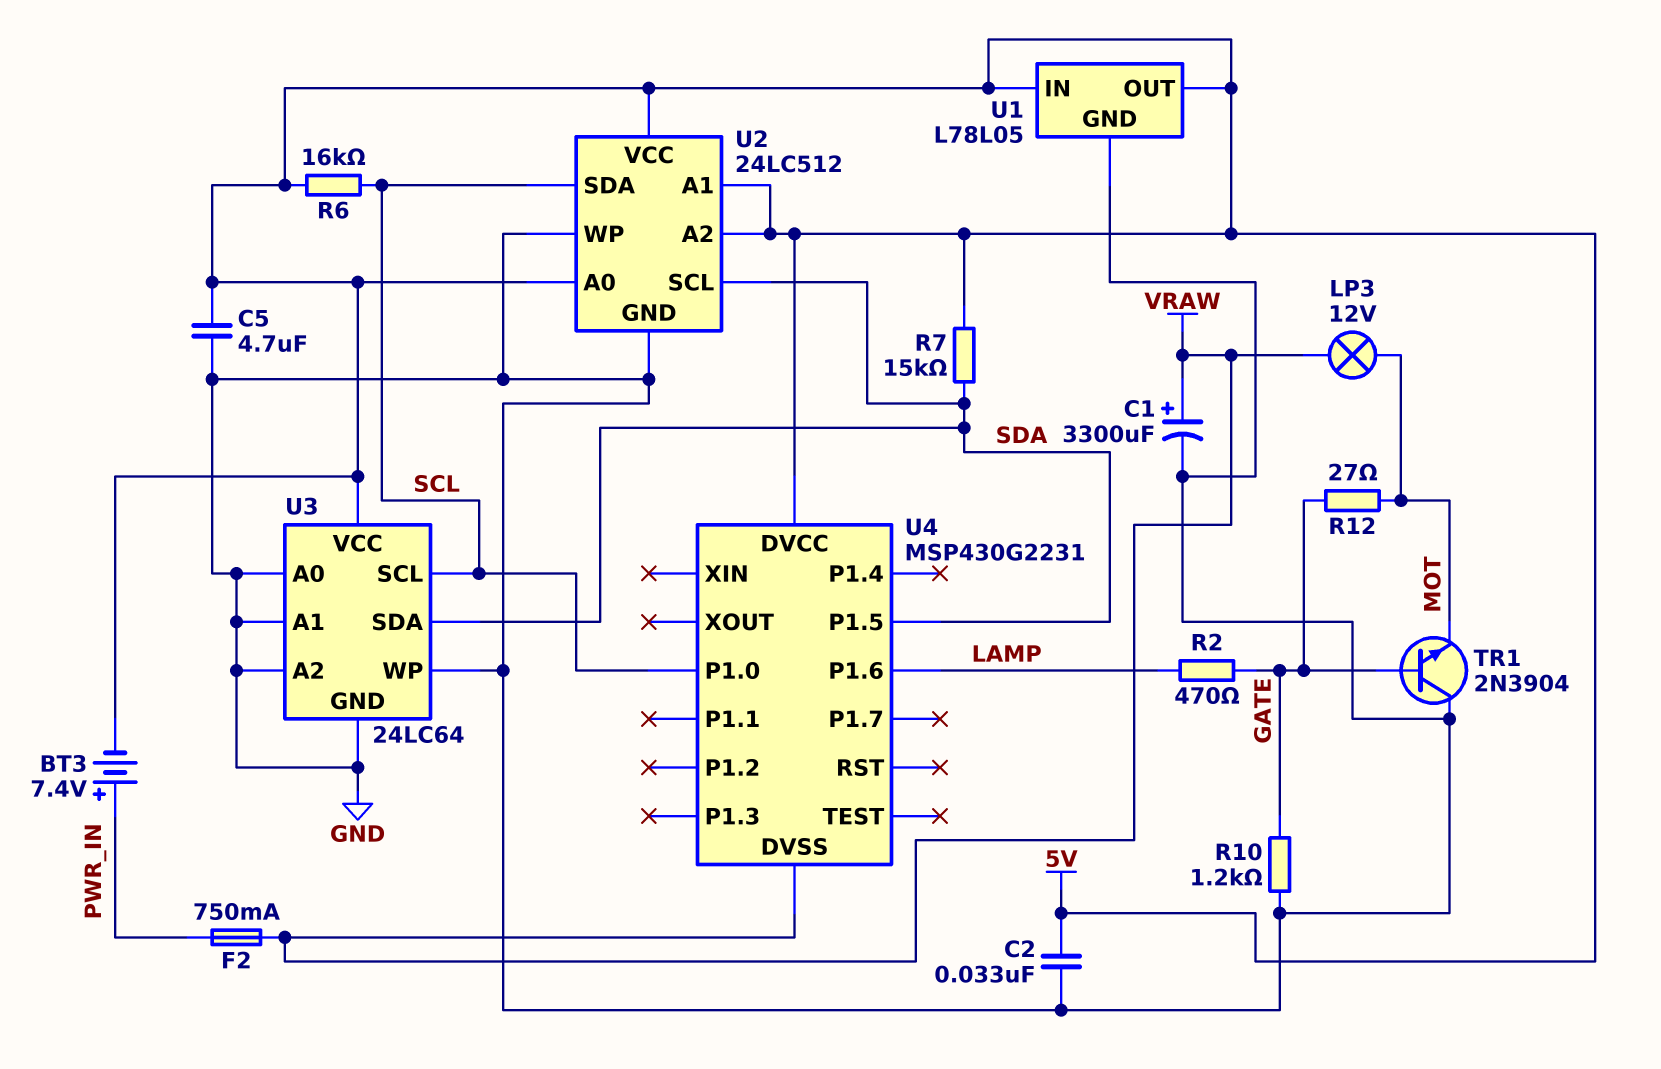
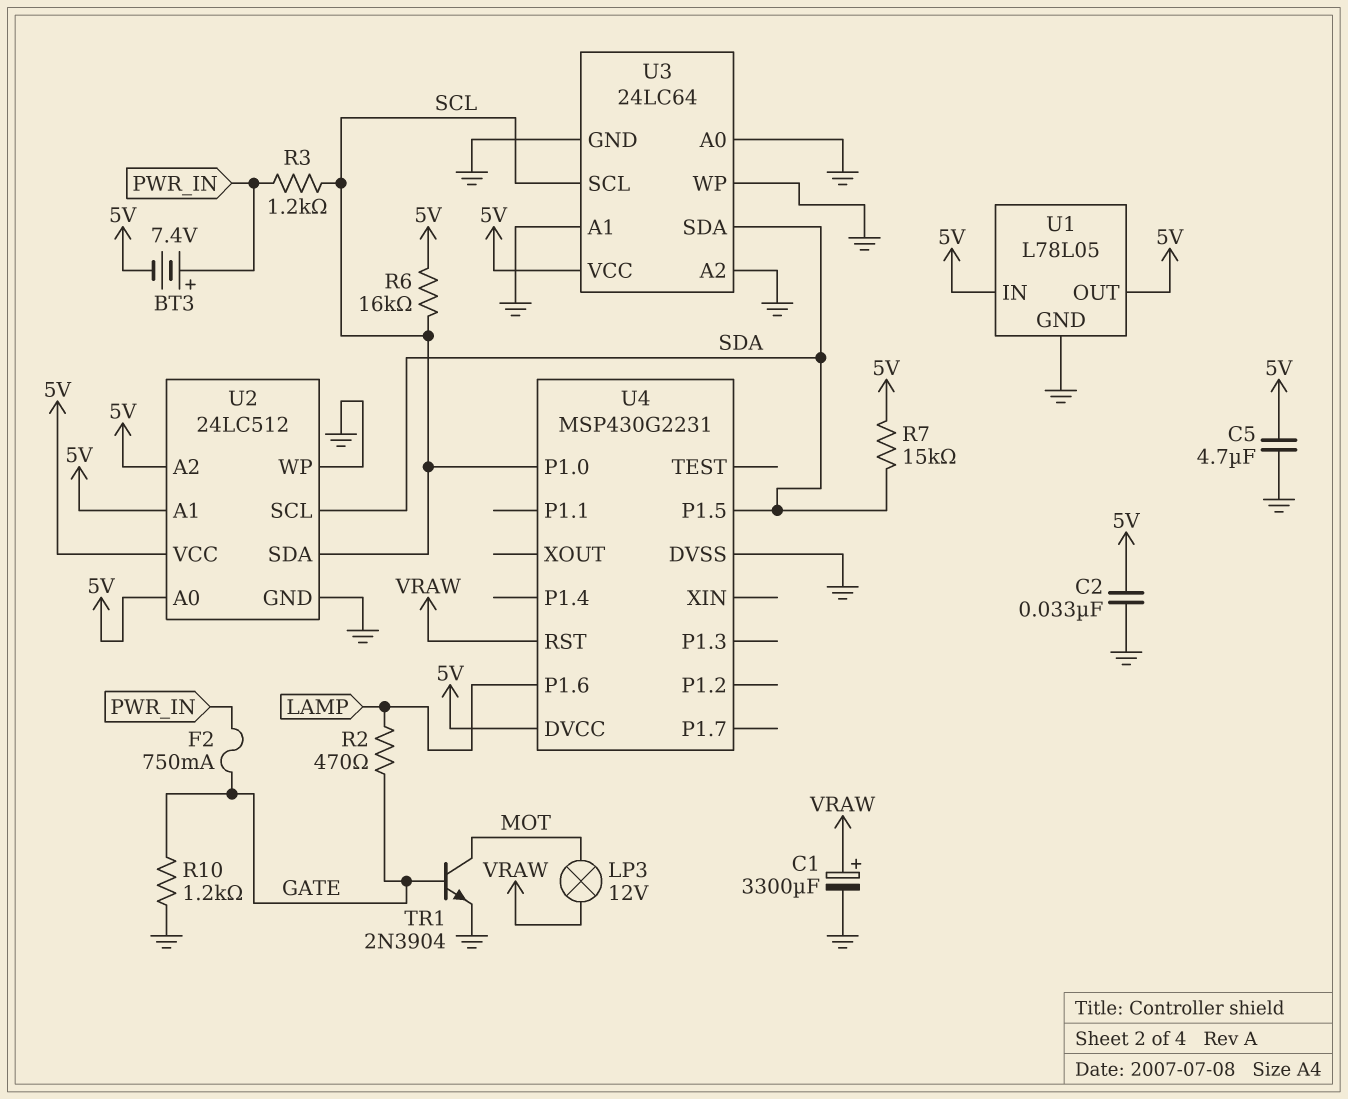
F2: 750mA (PWR_IN, VRAW) -> 750mA (GATE, PWR_IN)
R3: none -> 1.2k (PWR_IN, SCL)
R12: 27 (GATE, MOT) -> none
TR1: NPN 2N3904 (B GATE, C GND, E MOT) -> NPN 2N3904 (B GATE, C MOT, E GND)
U4 pin DVSS: VRAW -> GND
U4 pin RST: none -> VRAW

